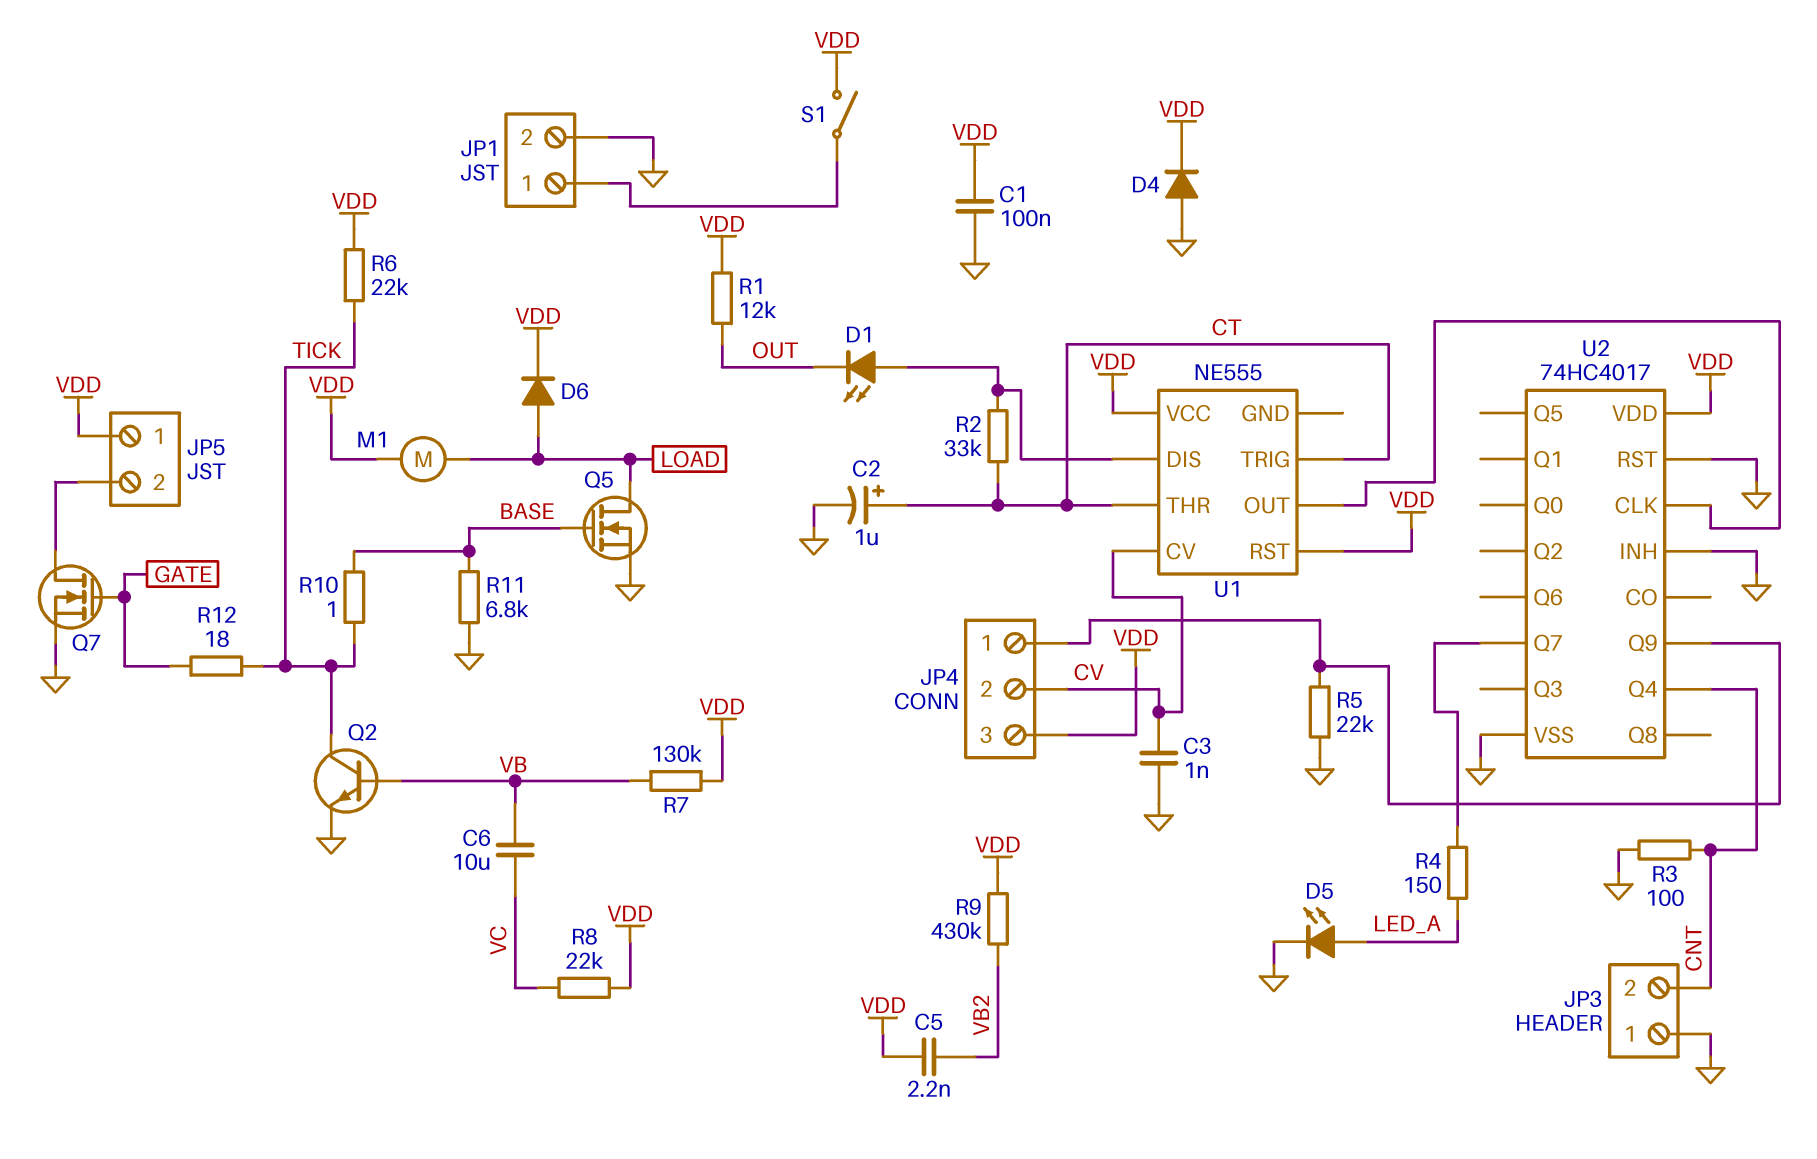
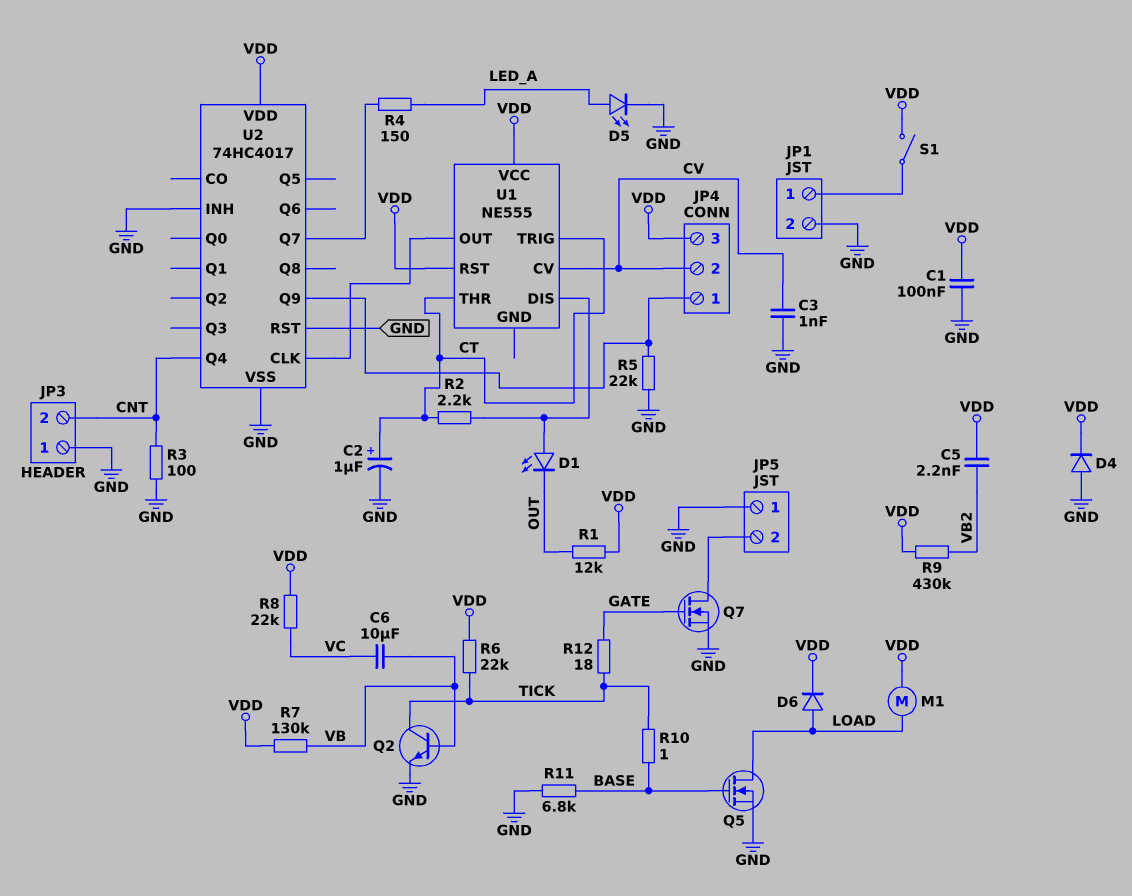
JP5 pin 1: VDD -> GND
R2: 33k (CT, U1/DIS) -> 2.2k (CT, U1/DIS)

